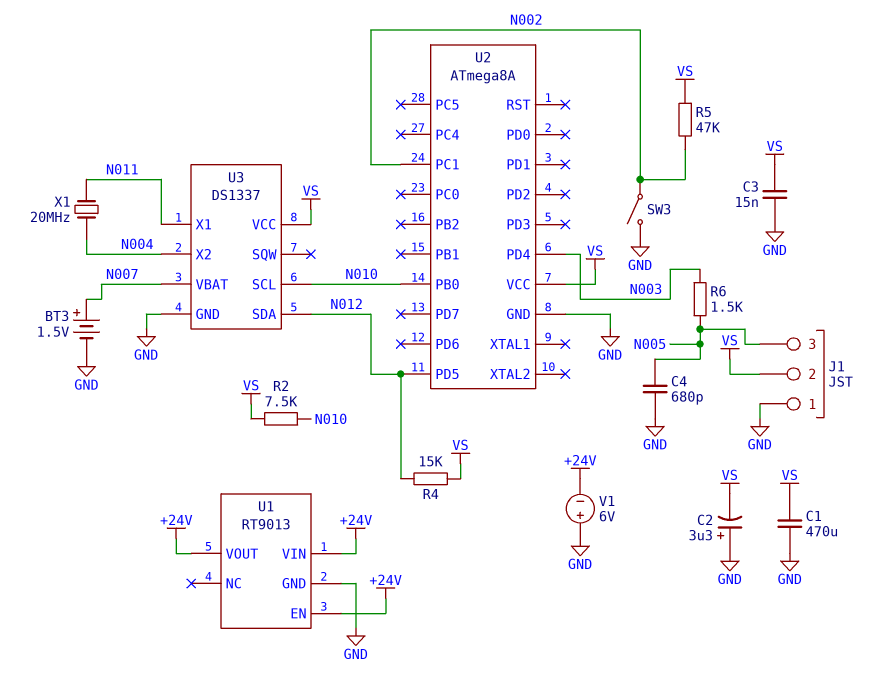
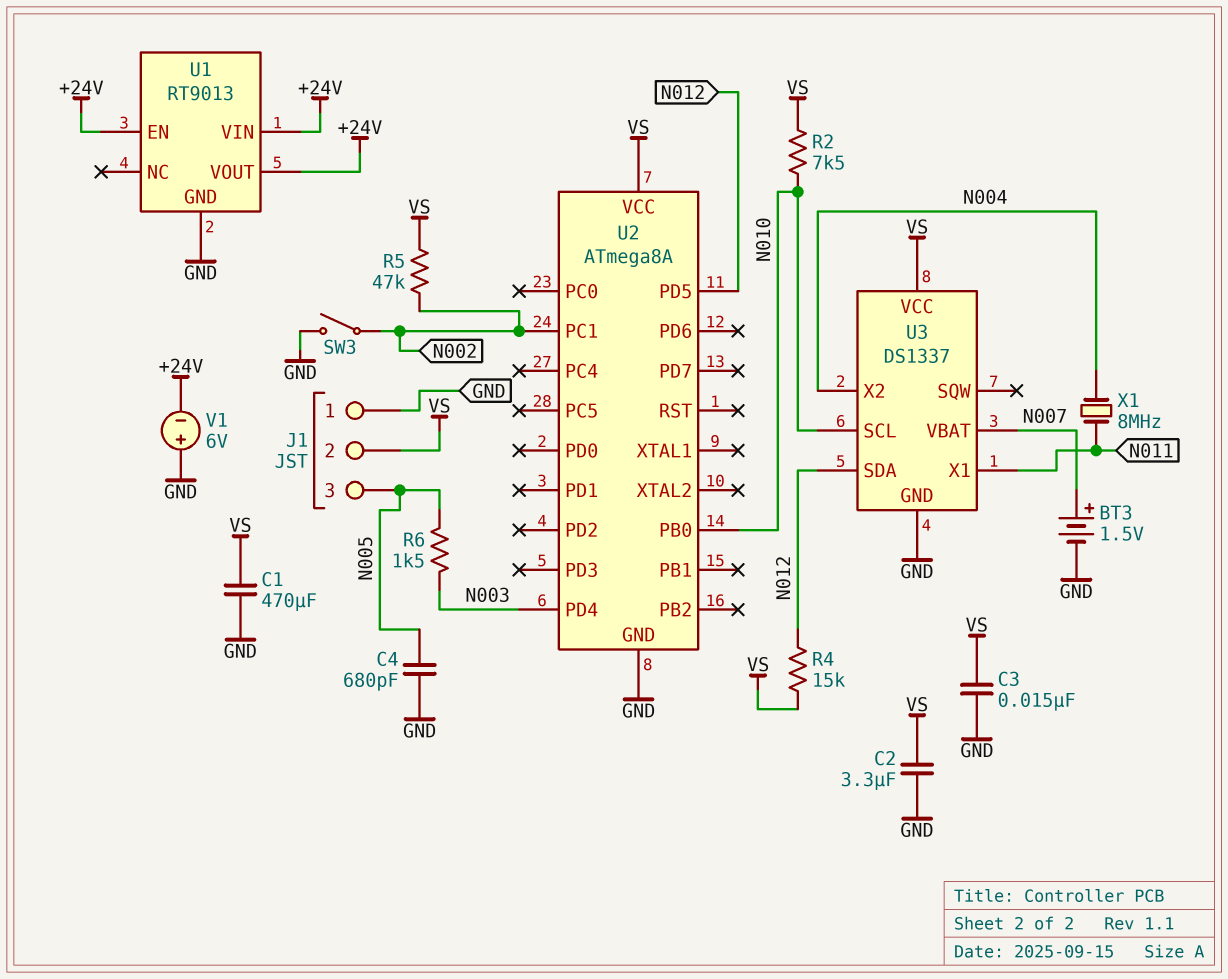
C2: 3.3uF (plus GND, minus VS) -> 3.3uF (GND, VS)
X1: 20MHz (N004, N011) -> 8MHz (N004, N011)

